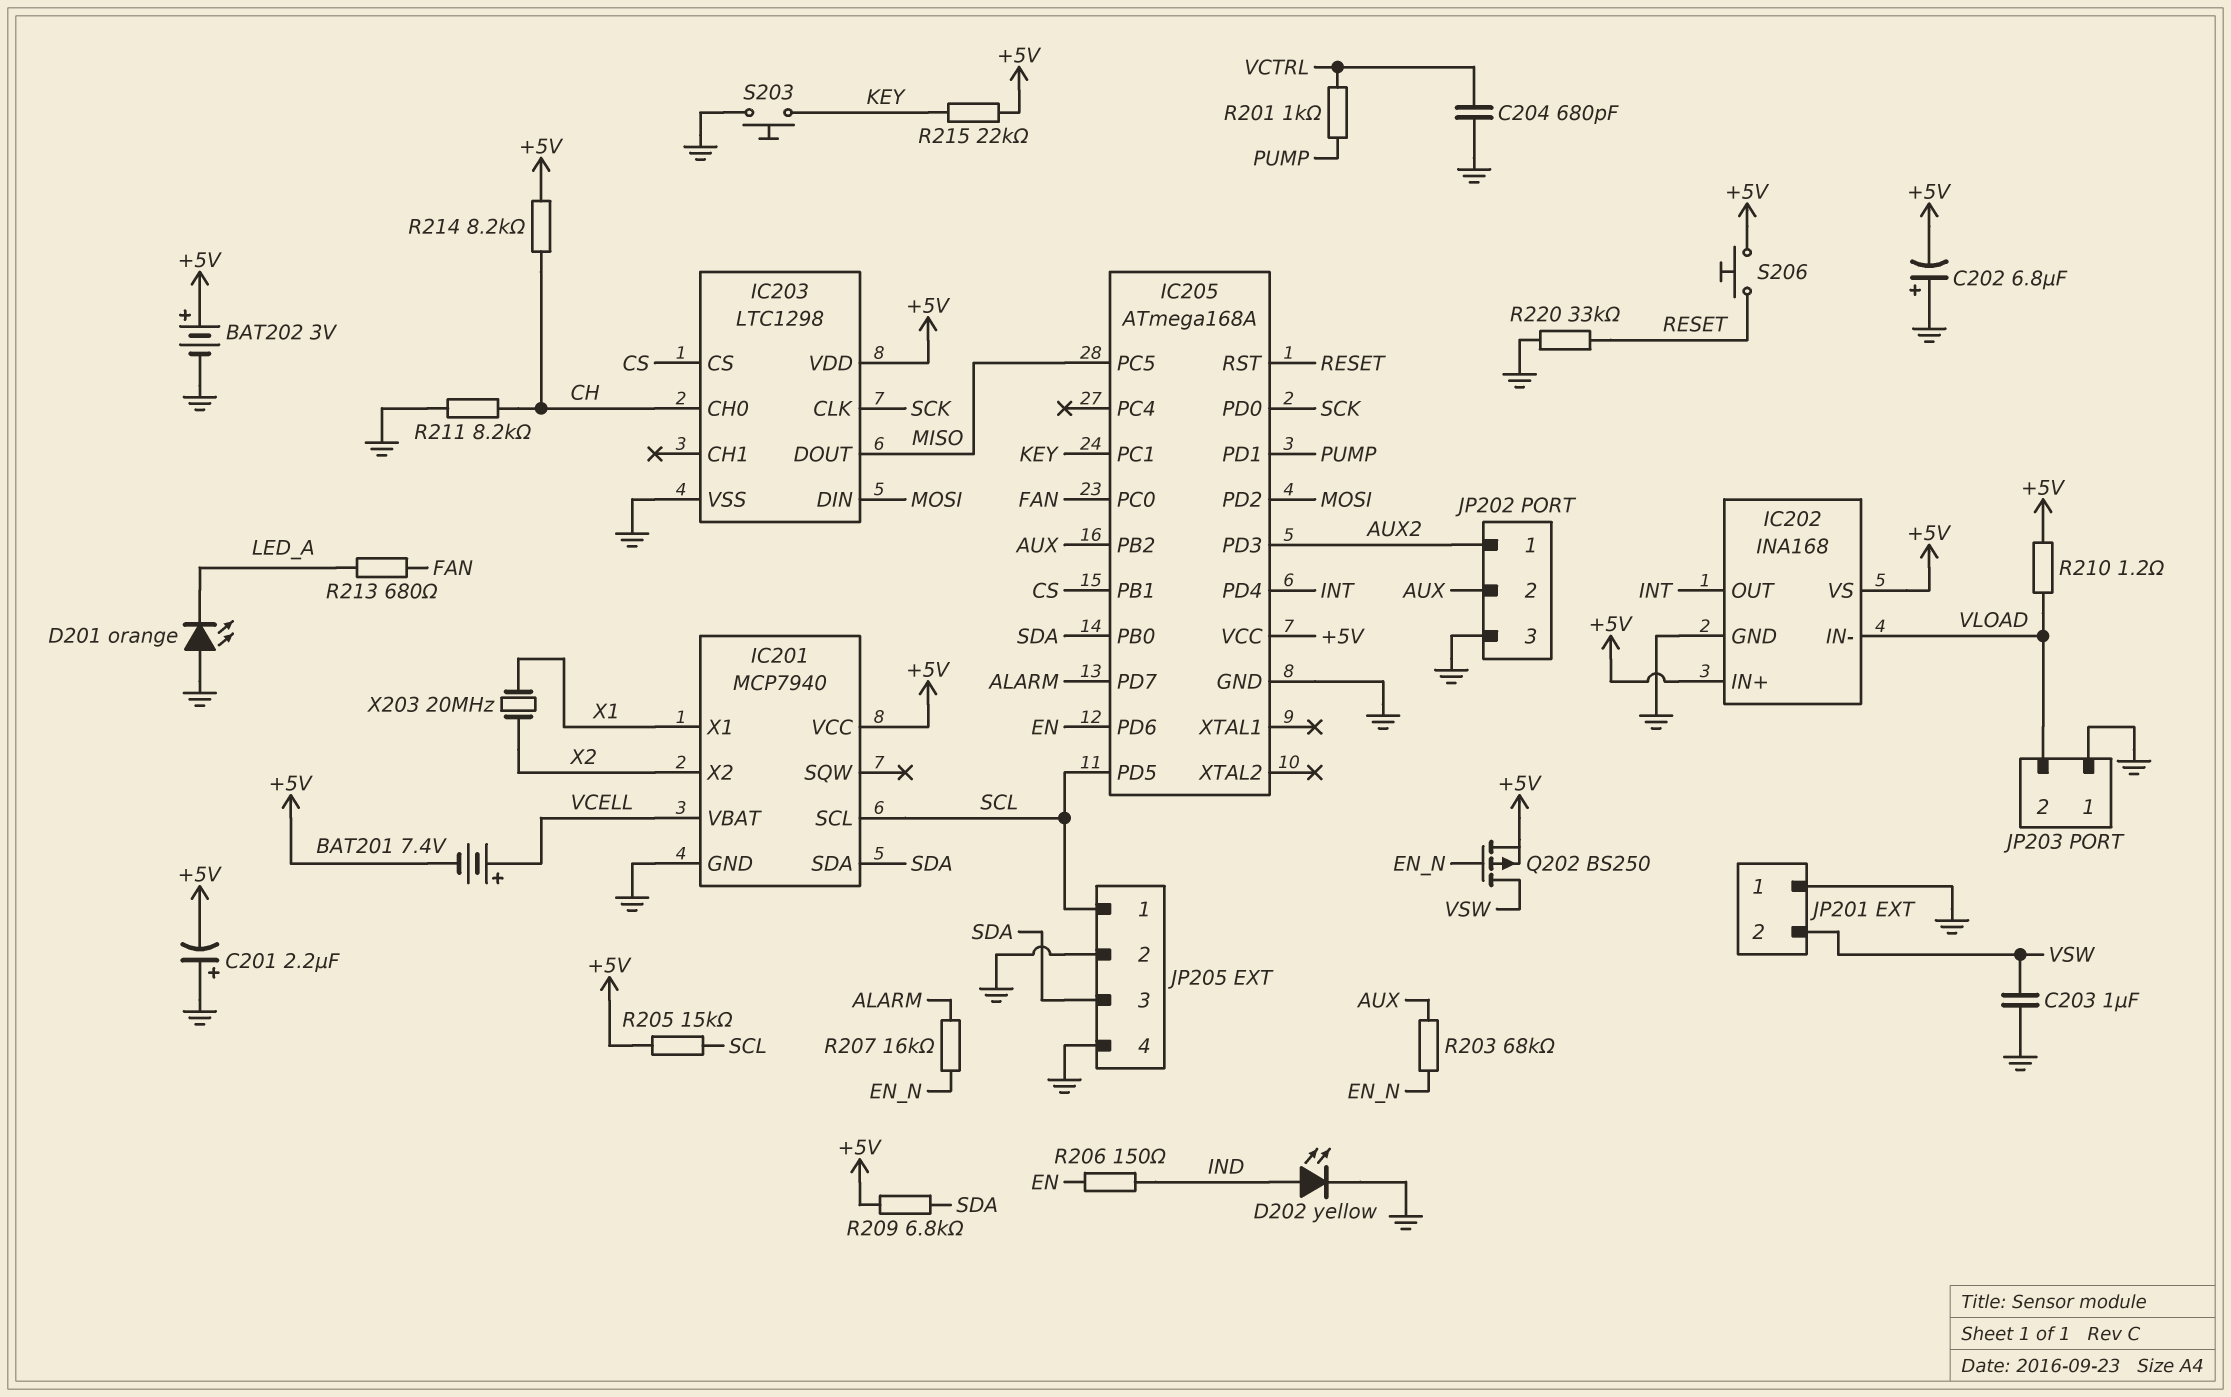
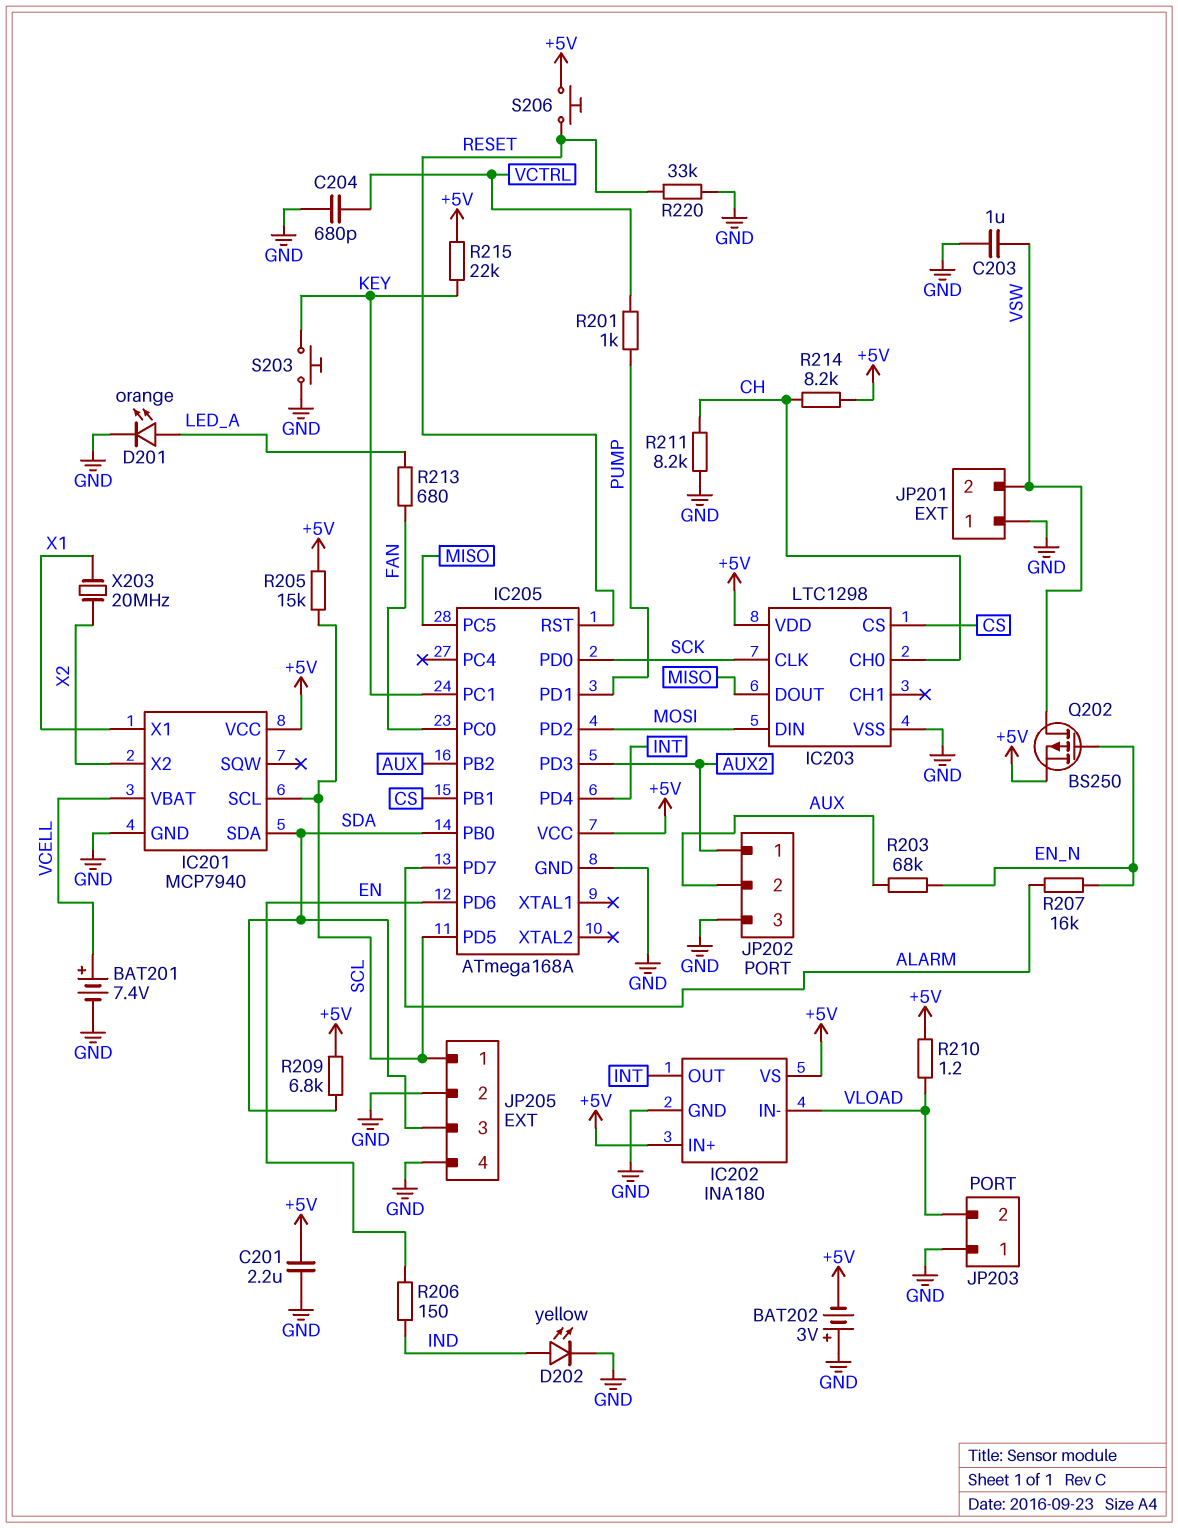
BAT201: 7.4V (plus VCELL, minus +5V) -> 7.4V (plus VCELL, minus GND)
BAT202: 3V (plus +5V, minus GND) -> 3V (plus GND, minus +5V)
C201: 2.2uF (plus GND, minus +5V) -> 2.2uF (+5V, GND)
C202: 6.8uF (plus GND, minus +5V) -> none
D201: LED orange (A GND, K LED_A) -> LED orange (A LED_A, K GND)
IC202: INA168 -> INA180

